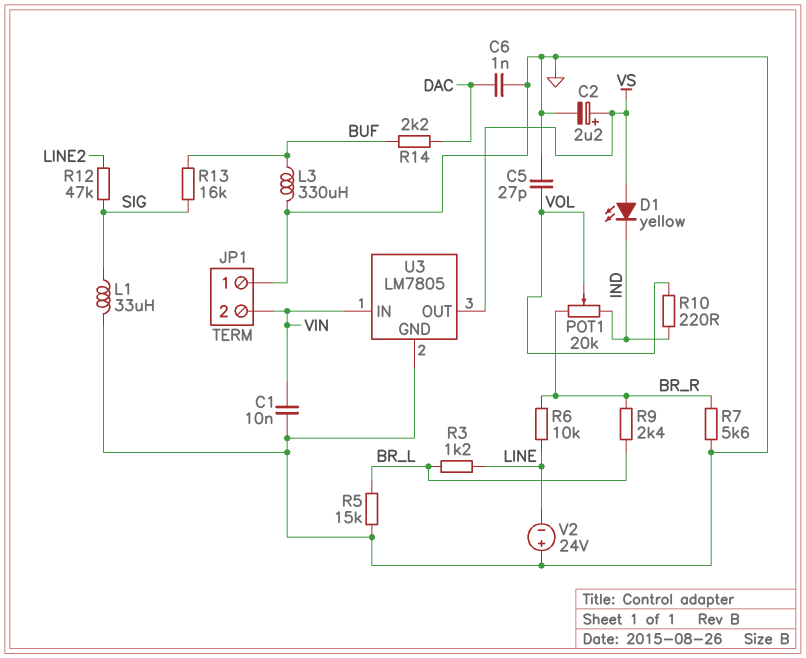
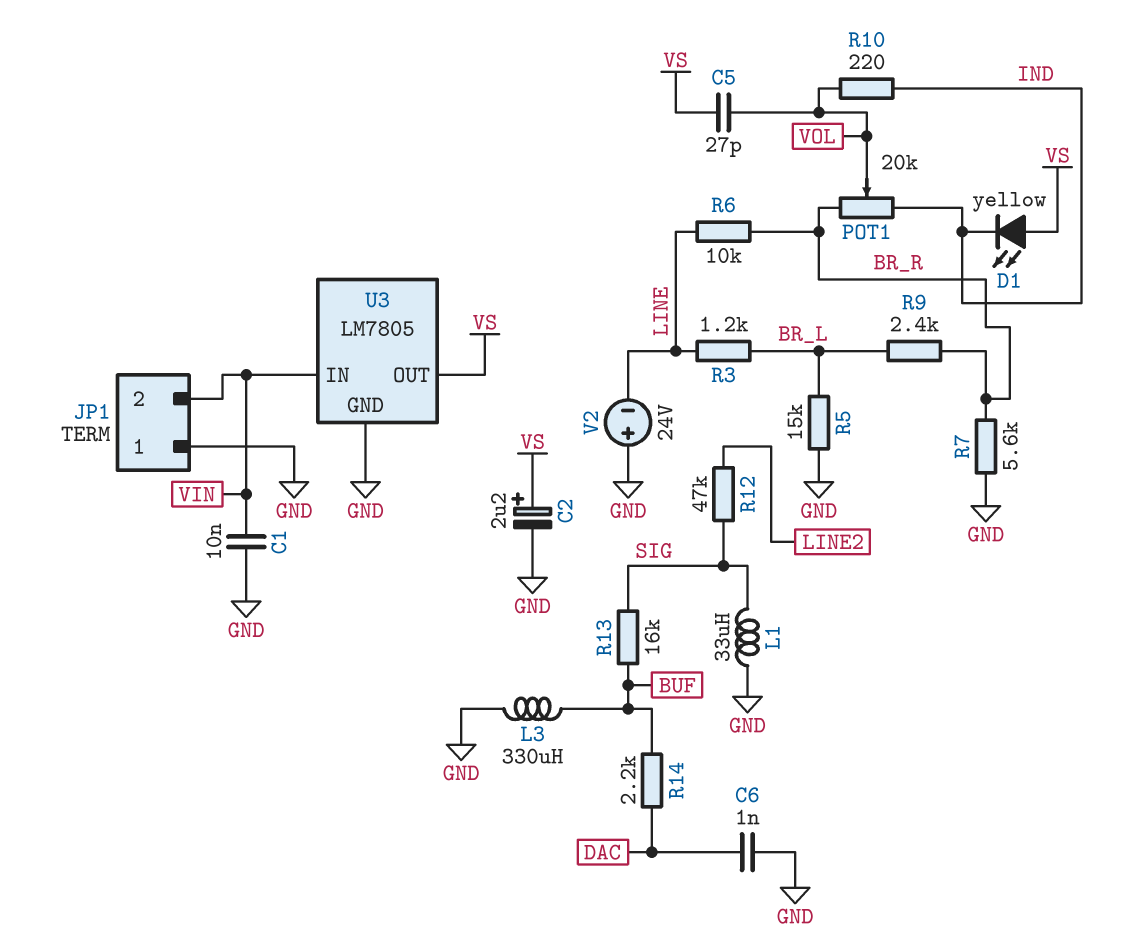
C5: 27pF (GND, VOL) -> 27pF (VOL, VS)

